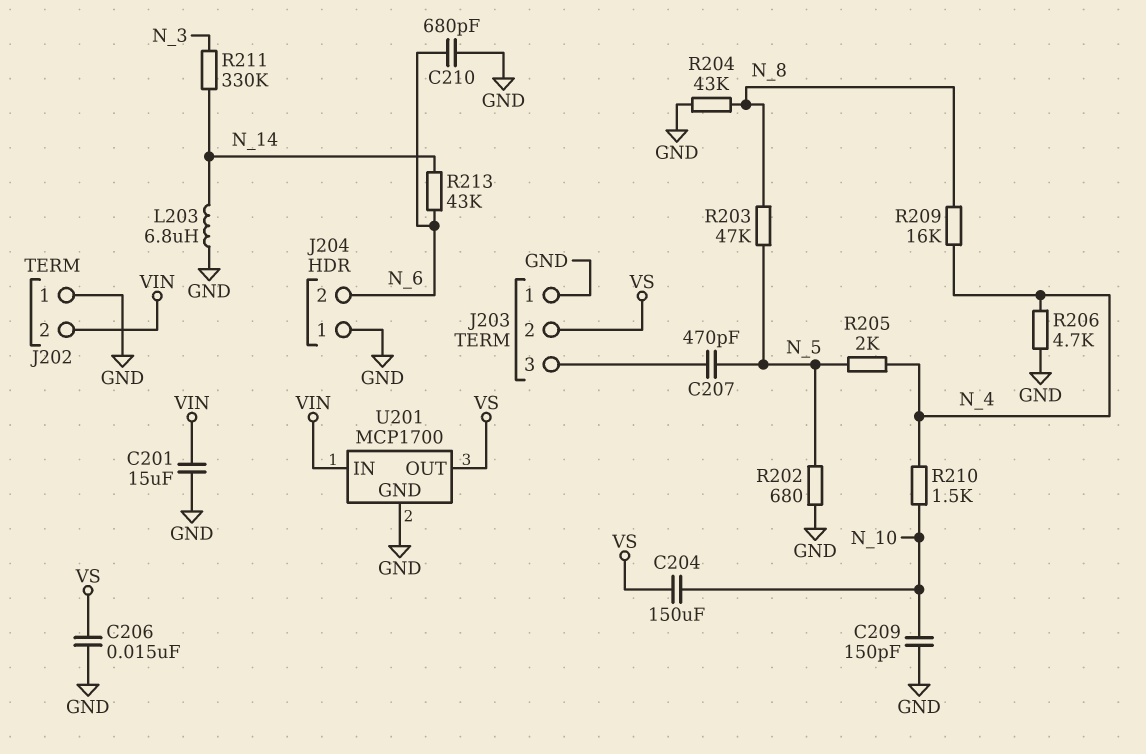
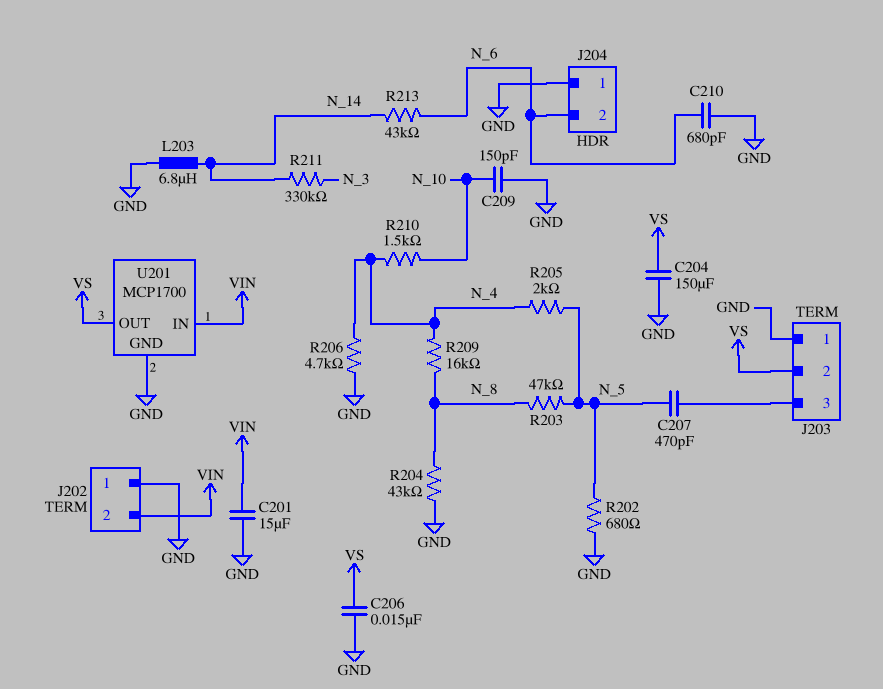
C204: 150uF (N_10, VS) -> 150uF (GND, VS)

